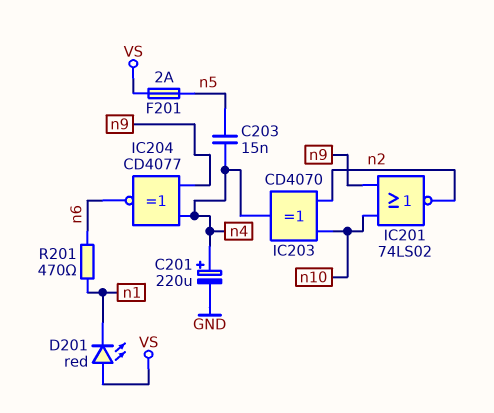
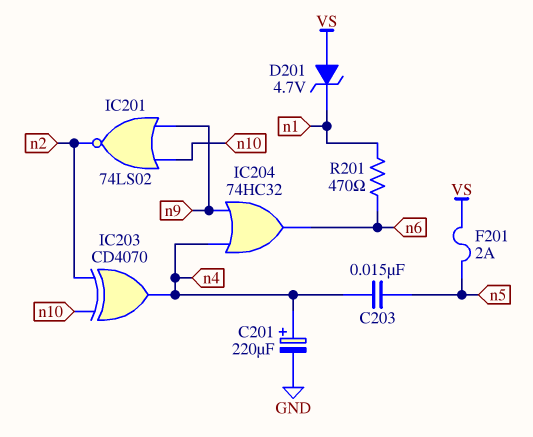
D201: LED red (A VS, K n1) -> zener 4.7V (A VS, K n1)
IC204: XNOR CD4077 (in n4, in n9, out n6) -> OR 74HC32 (in n4, in n9, out n6)

